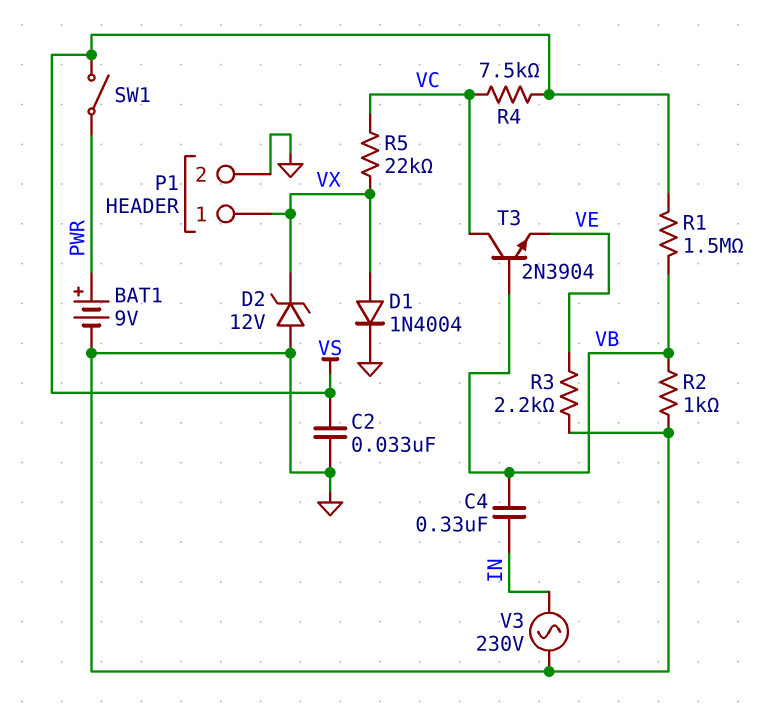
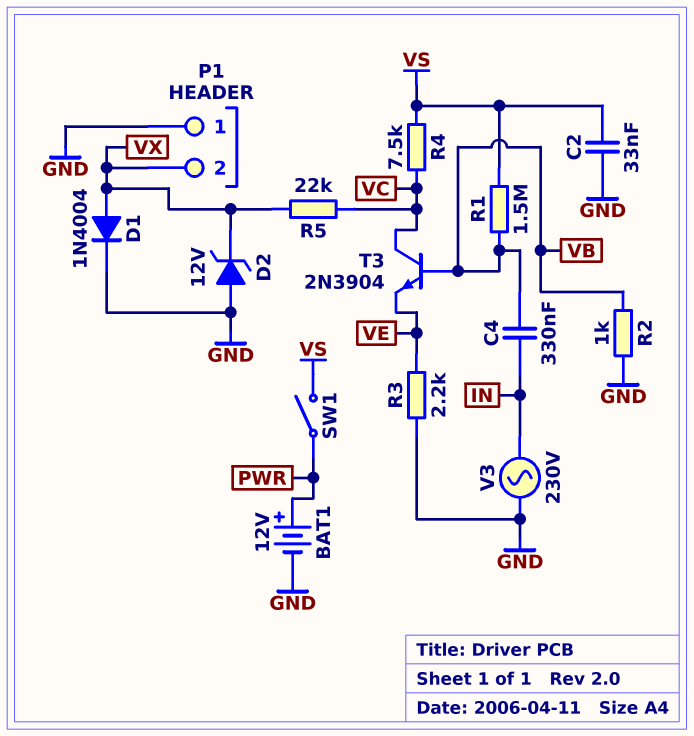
BAT1: 9V (plus PWR, minus GND) -> 12V (plus PWR, minus GND)
P1 pin 1: VX -> GND
P1 pin 2: GND -> VX

